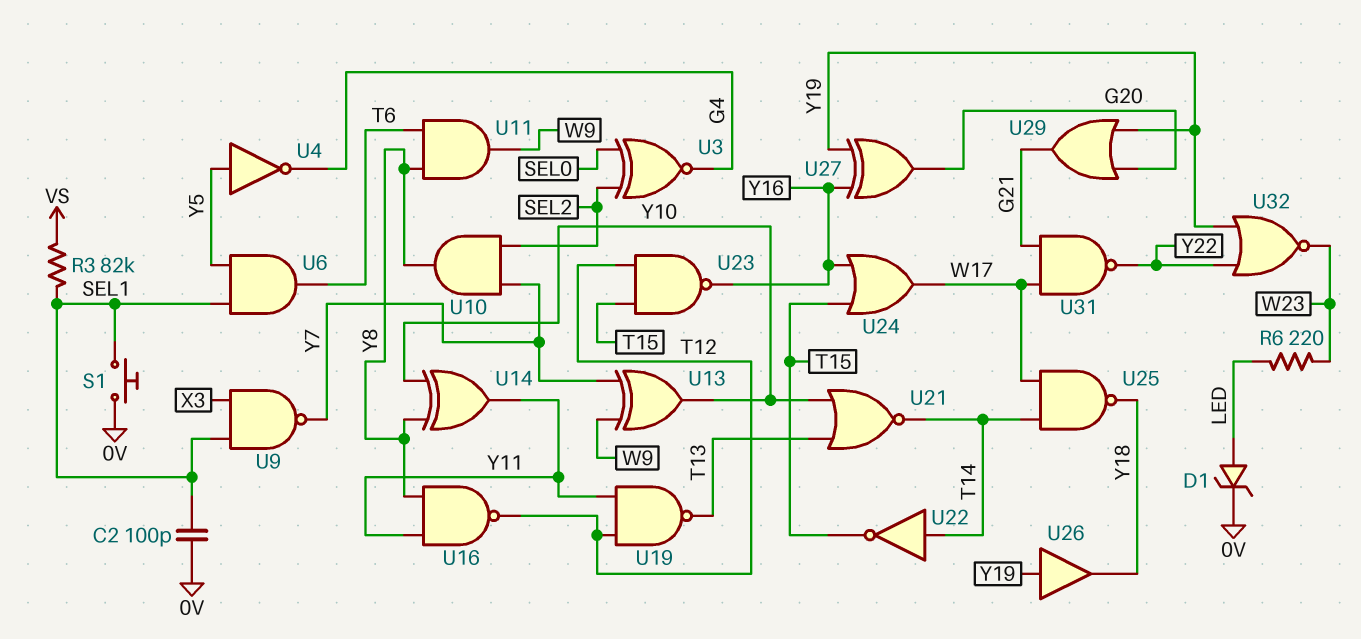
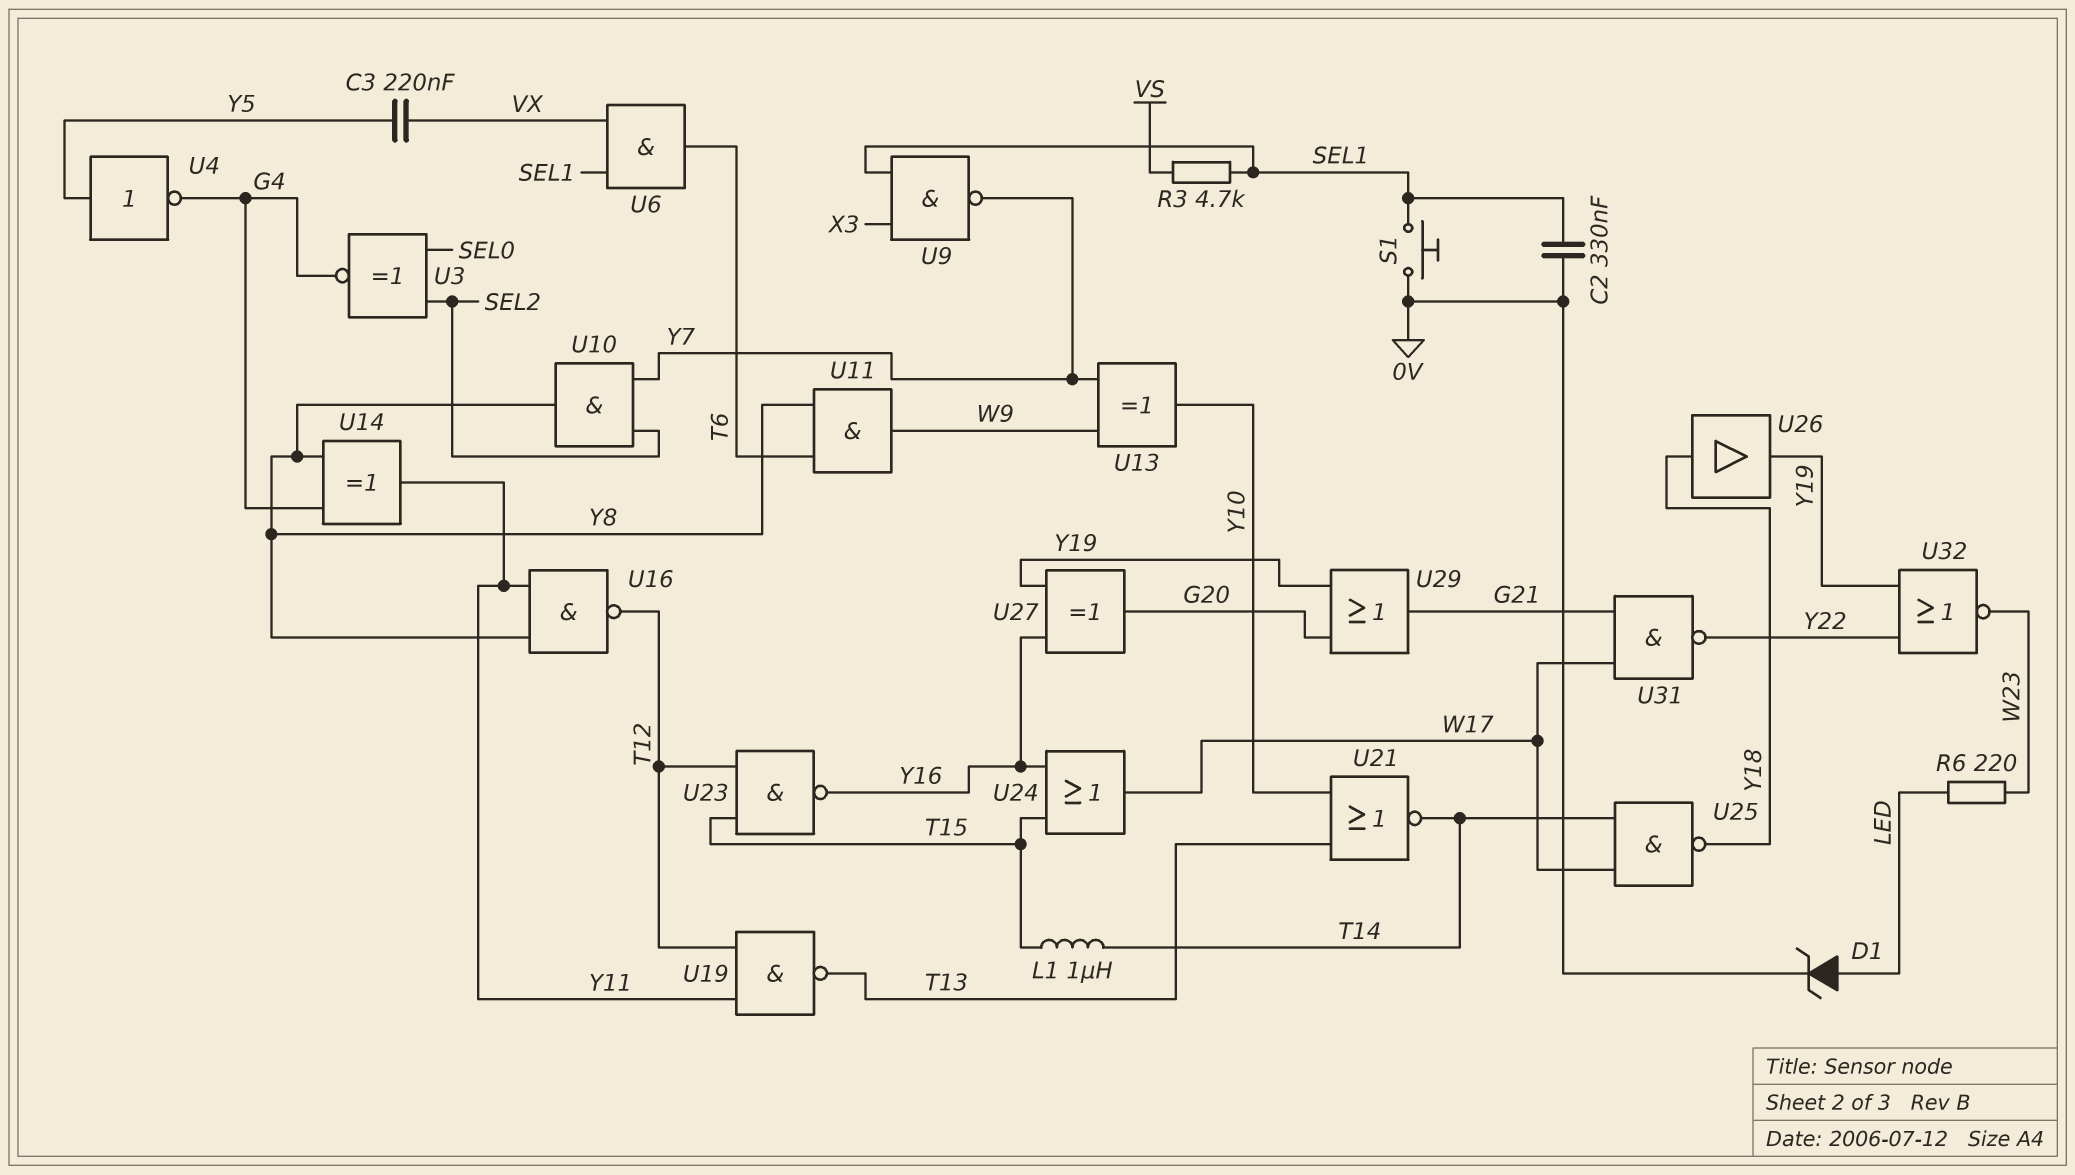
C2: 100pF (0V, SEL1) -> 330nF (0V, SEL1)
C3: none -> 220nF (VX, Y5)
L1: none -> 1uH (T14, T15)
R3: 82k (SEL1, VS) -> 4.7k (SEL1, VS)
U6: AND (in SEL1, in Y5, out T6) -> AND (in SEL1, in VX, out T6)
U14: XOR (in Y8, in Y10, out Y11) -> XOR (in G4, in Y8, out Y11)
U22: NOT (in T14, out T15) -> none
U26: buffer (in Y19, out Y18) -> buffer (in Y18, out Y19)

